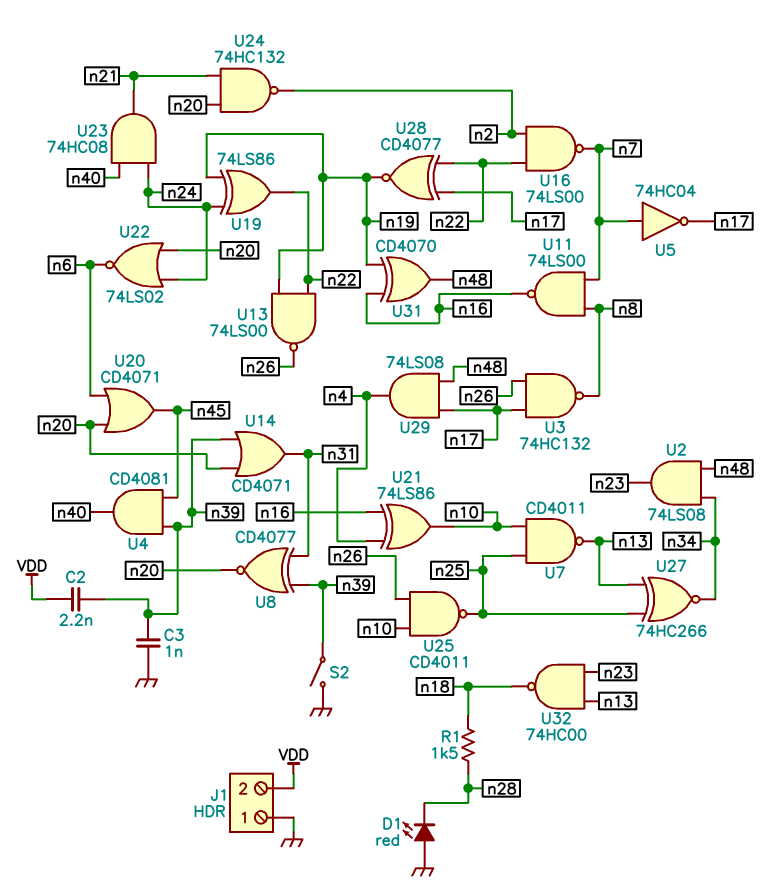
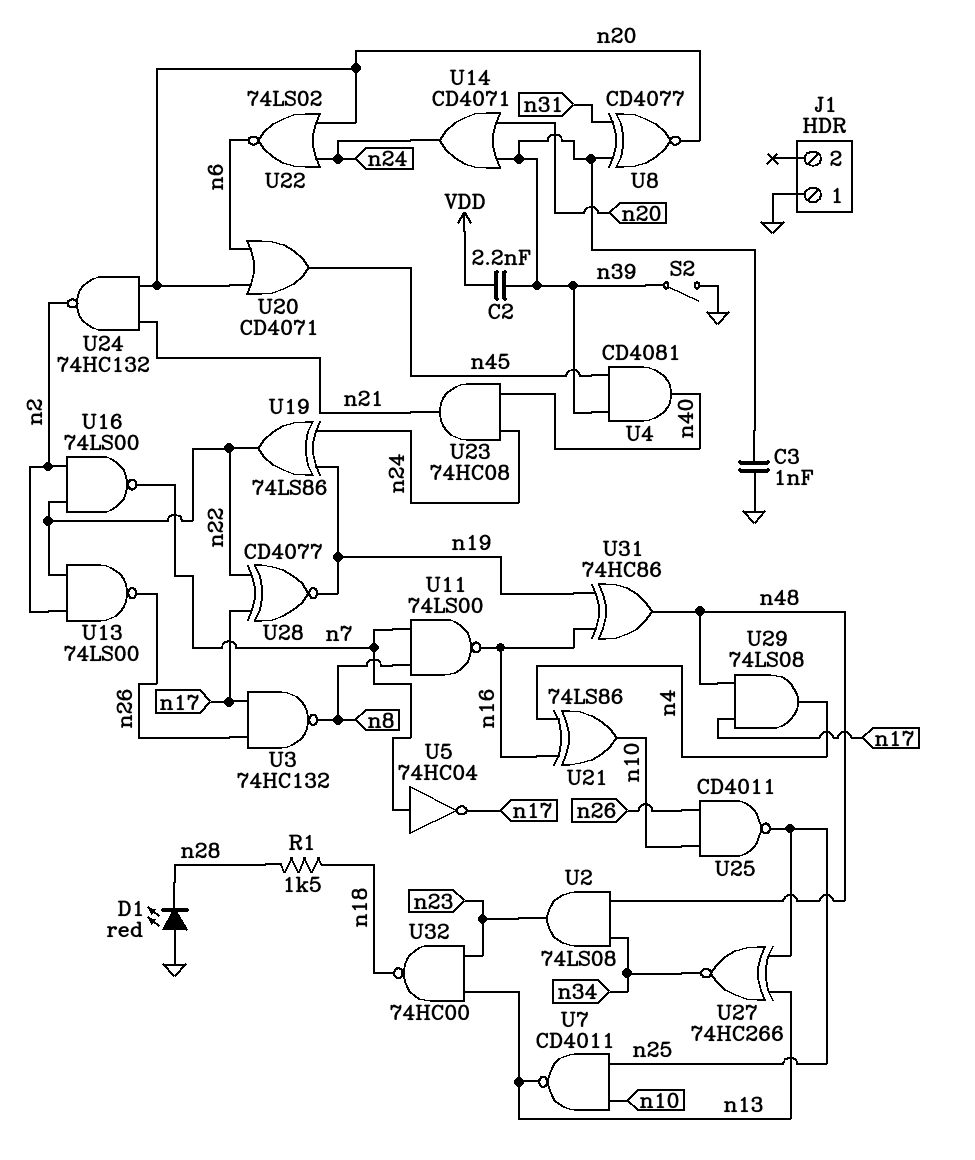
J1 pin 2: VDD -> none
U13: NAND 74LS00 (in n19, in n22, out n26) -> NAND 74LS00 (in n2, in n22, out n26)
U14: OR CD4071 (in n20, in n39, out n31) -> OR CD4071 (in n20, in n39, out n24)
U31: XOR CD4070 (in n16, in n19, out n48) -> XOR 74HC86 (in n16, in n19, out n48)

